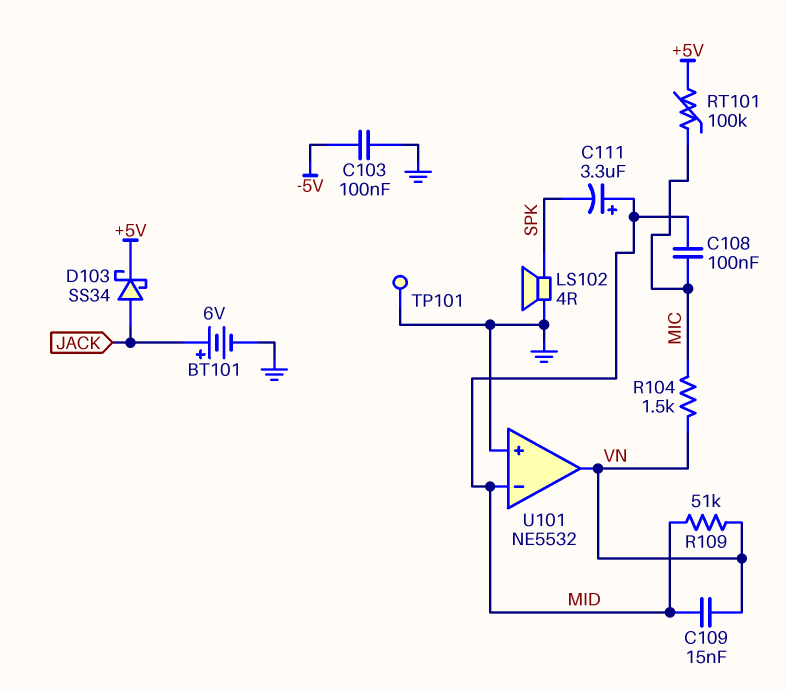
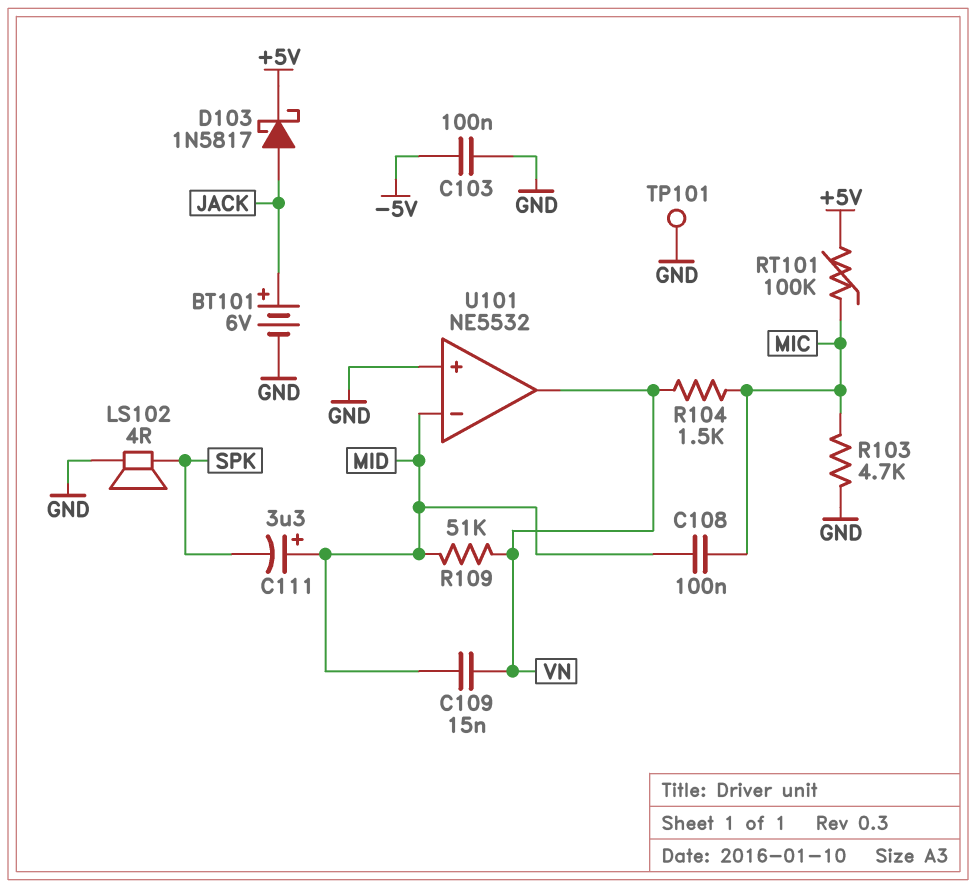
D103: schottky SS34 (A JACK, K +5V) -> schottky 1N5817 (A JACK, K +5V)
R103: none -> 4.7k (GND, MIC)

